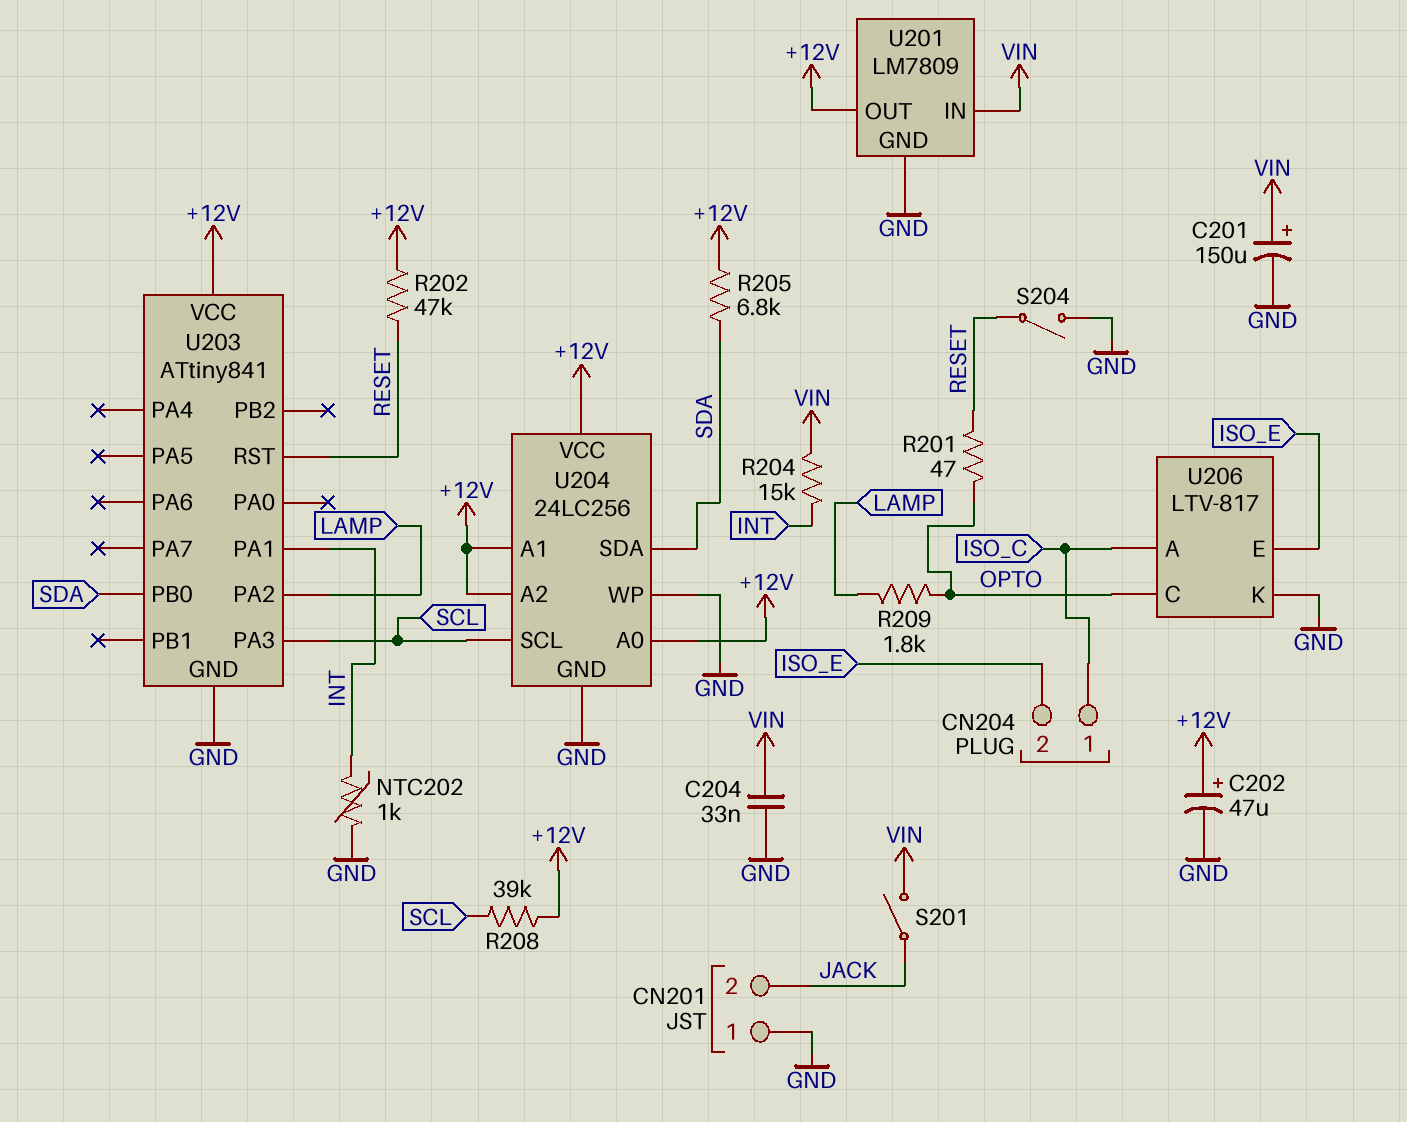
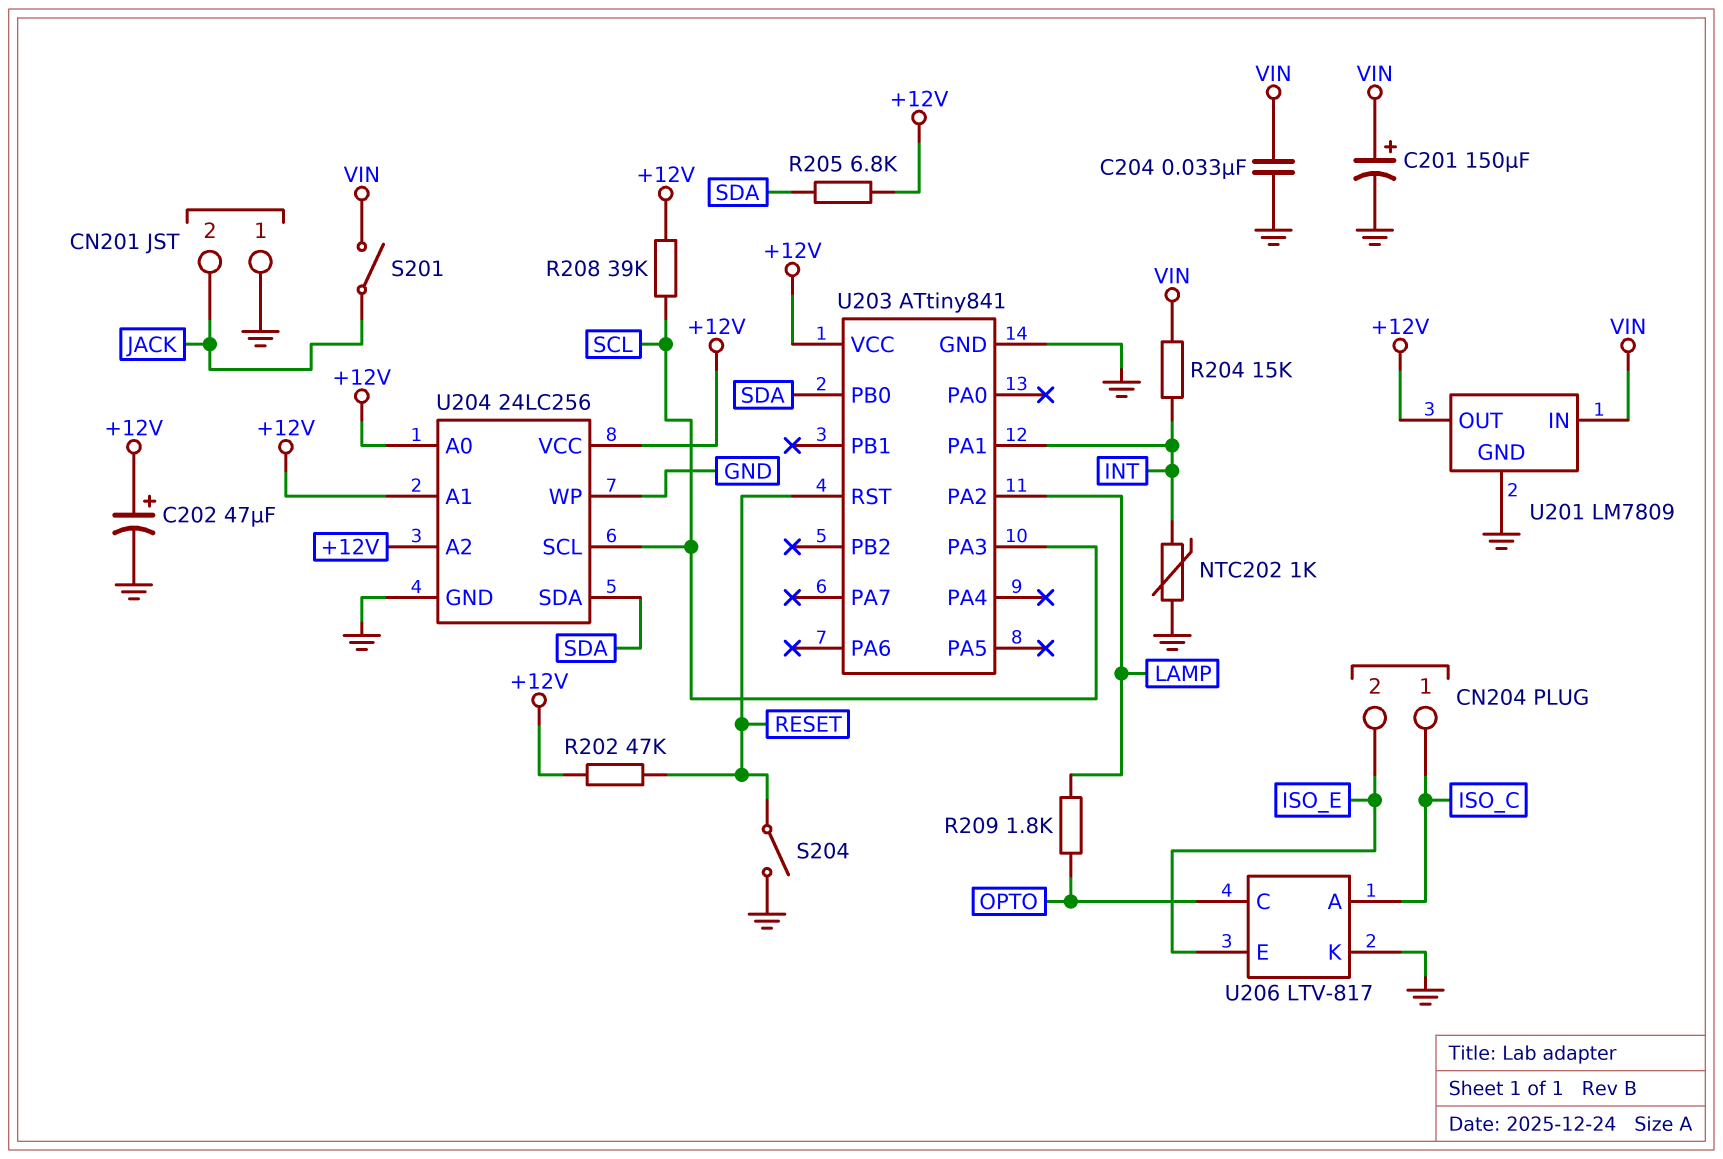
R201: 47 (OPTO, RESET) -> none

